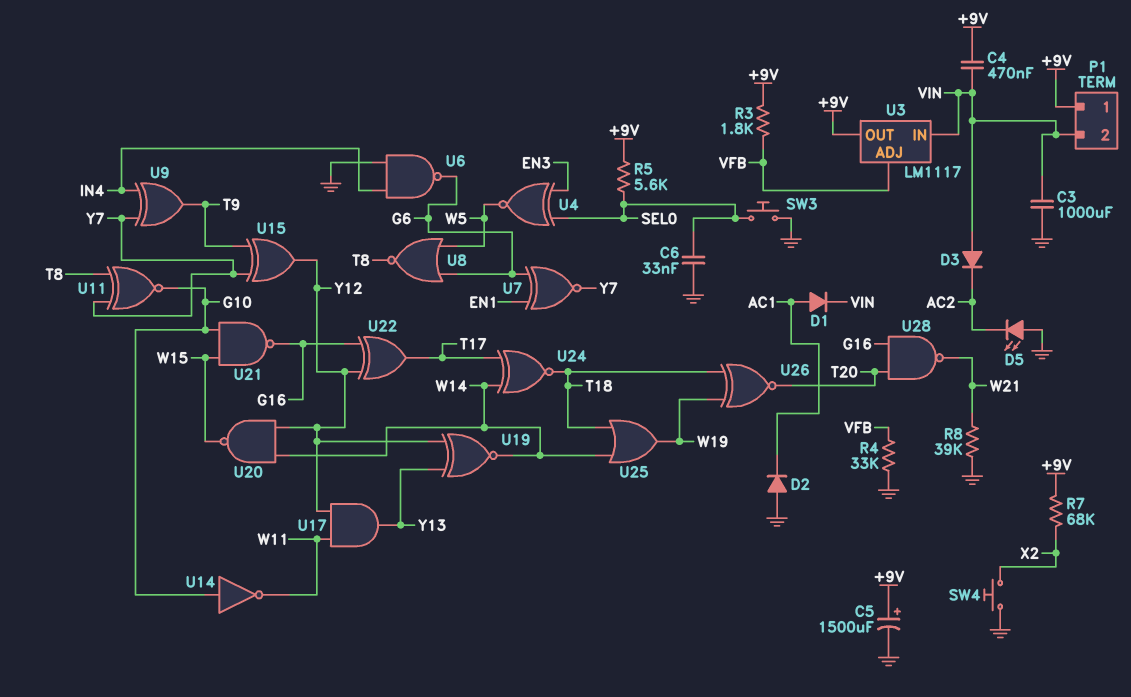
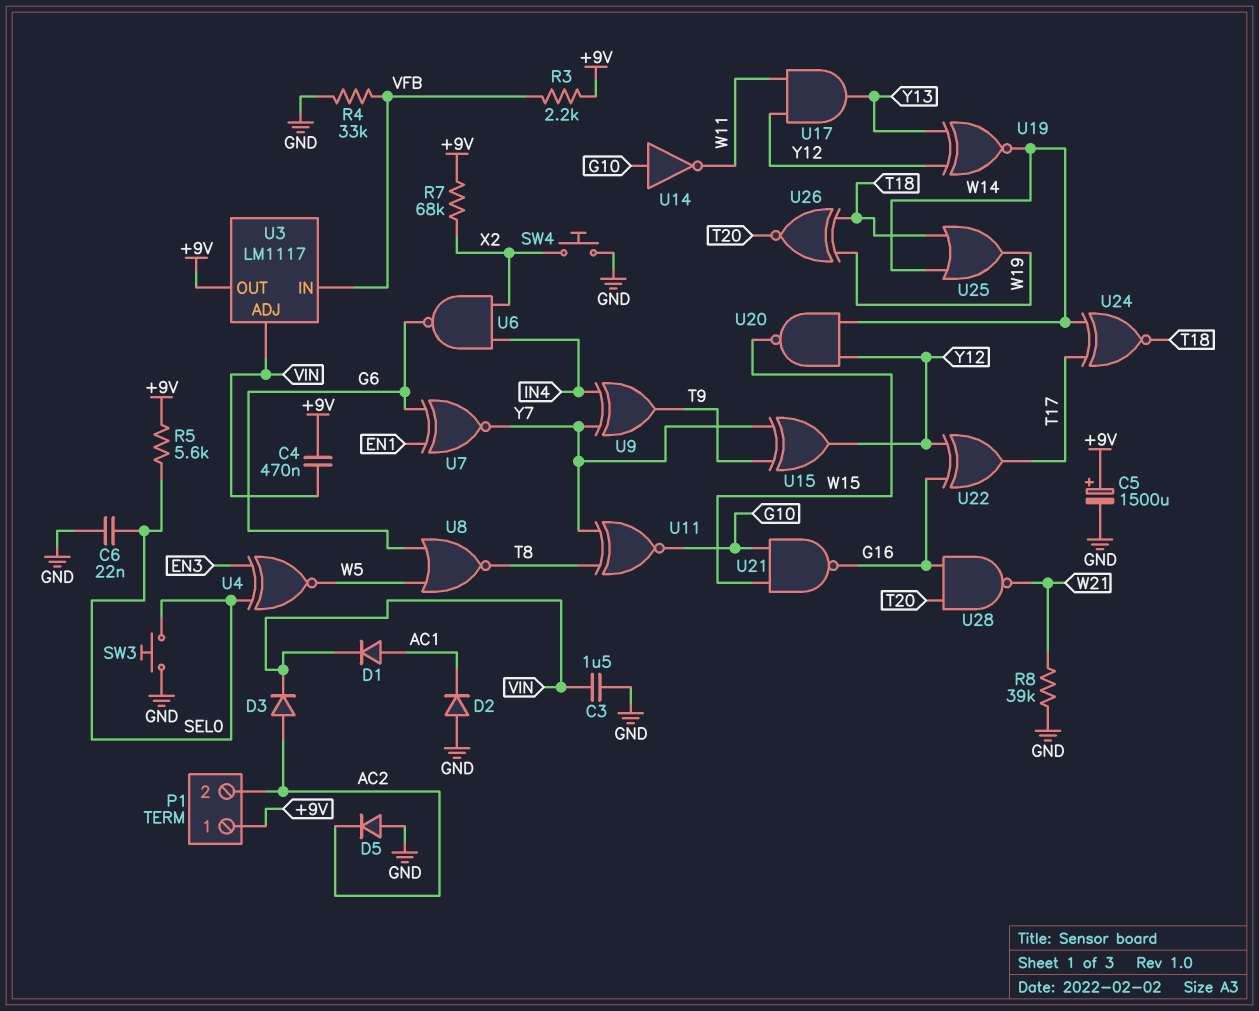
C3: 1000uF (GND, VIN) -> 1.5uF (GND, VIN)
C6: 33nF (GND, SEL0) -> 22nF (GND, SEL0)
D3: diode (A VIN, K AC2) -> diode (A AC2, K VIN)
D5: LED (A GND, K AC2) -> diode (A GND, K AC2)
P1 pin 2: VIN -> AC2
R3: 1.8k (+9V, VFB) -> 2.2k (+9V, VFB)
U3 pin ADJ: VFB -> VIN
U3 pin IN: VIN -> VFB
U6: NAND (in GND, in IN4, out G6) -> NAND (in IN4, in X2, out G6)

